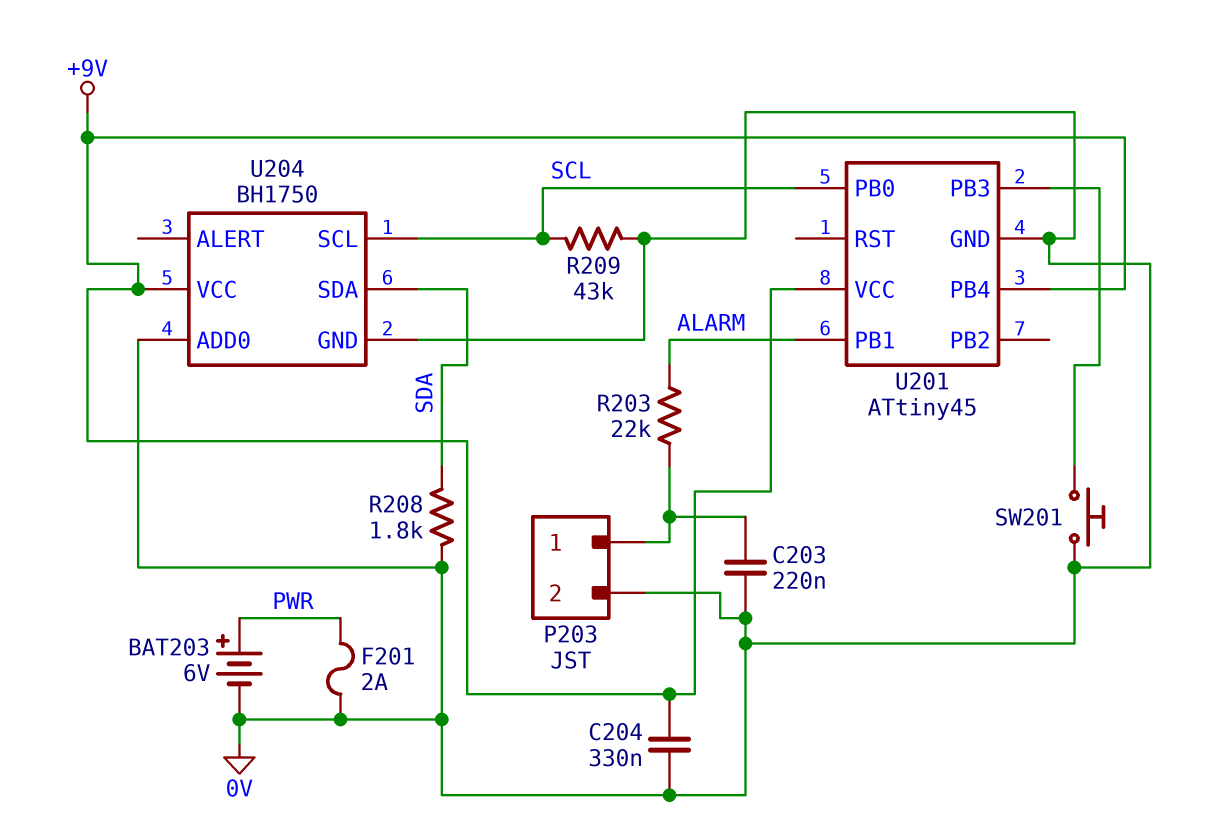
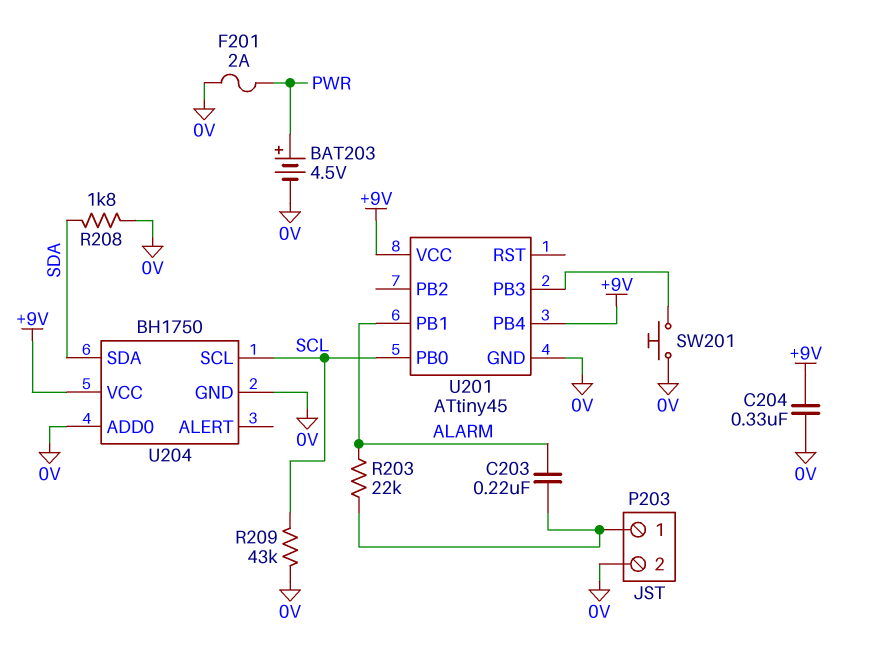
BAT203: 6V (plus PWR, minus 0V) -> 4.5V (plus PWR, minus 0V)
C203: 220nF (0V, P203/1) -> 220nF (ALARM, P203/1)

